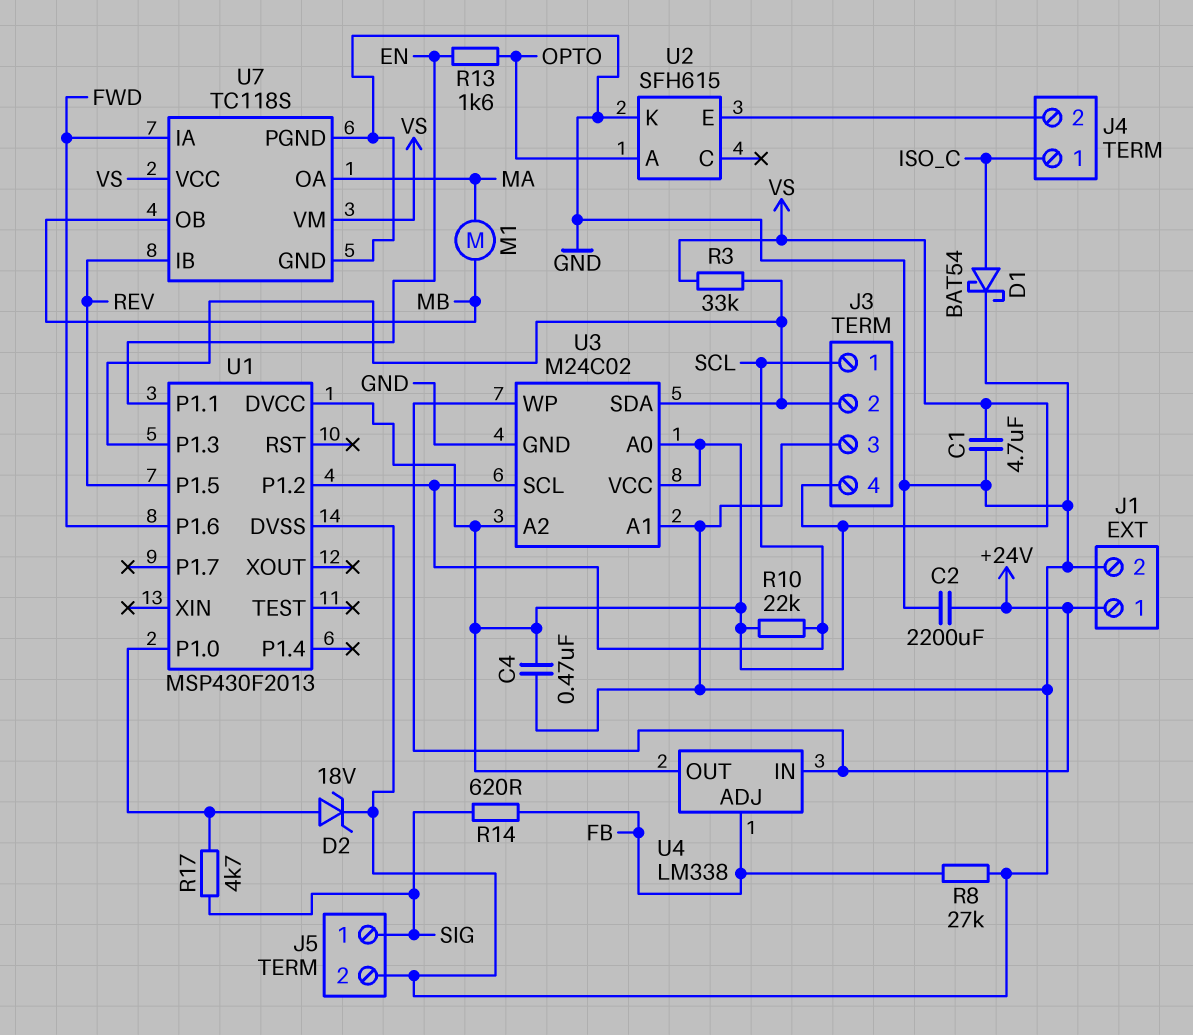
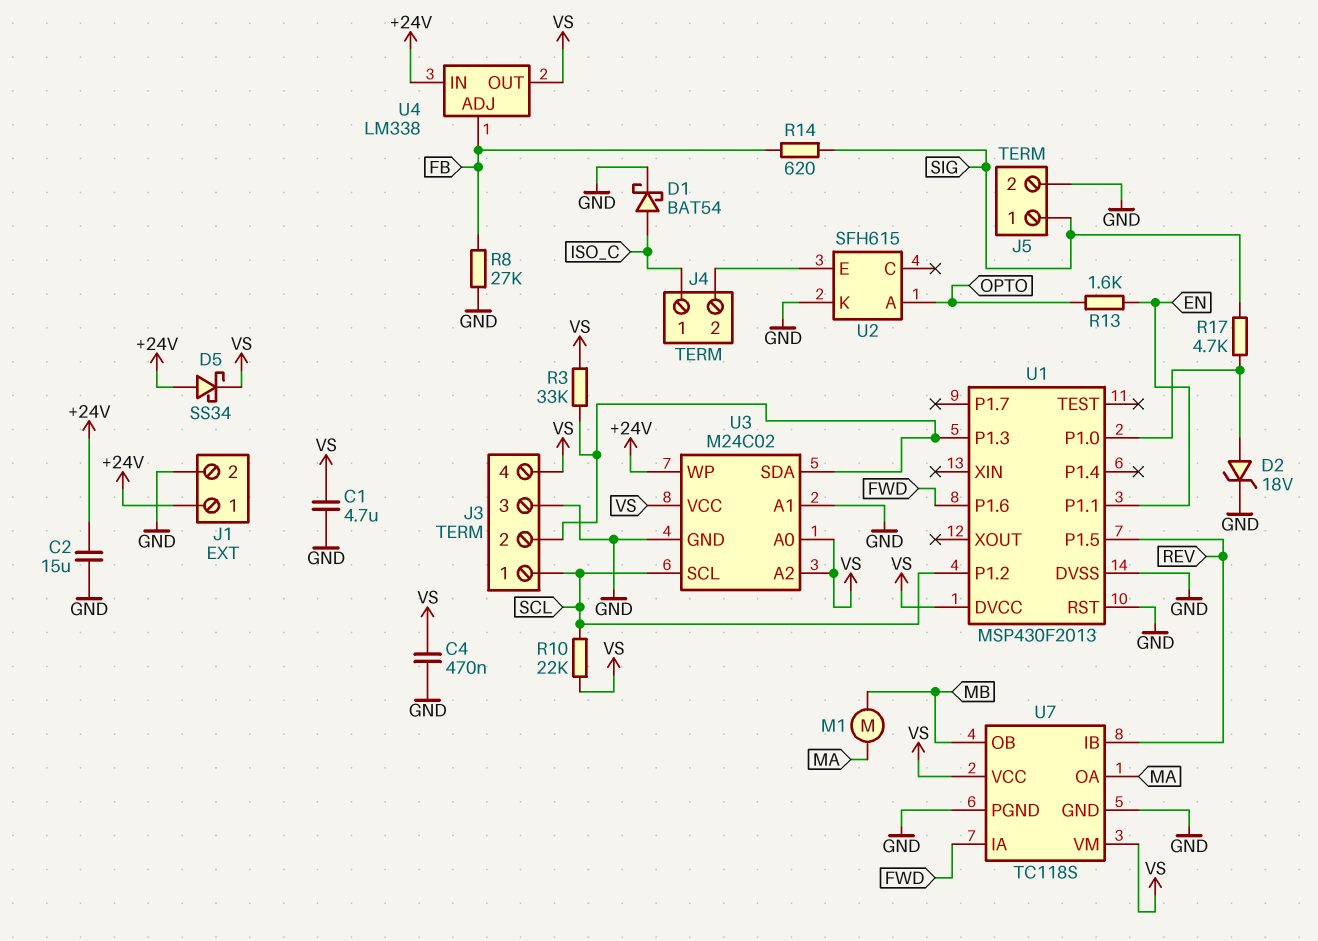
C2: 2200uF (+24V, GND) -> 15uF (+24V, GND)
D5: none -> schottky SS34 (A +24V, K VS)
U1 pin RST: none -> GND

